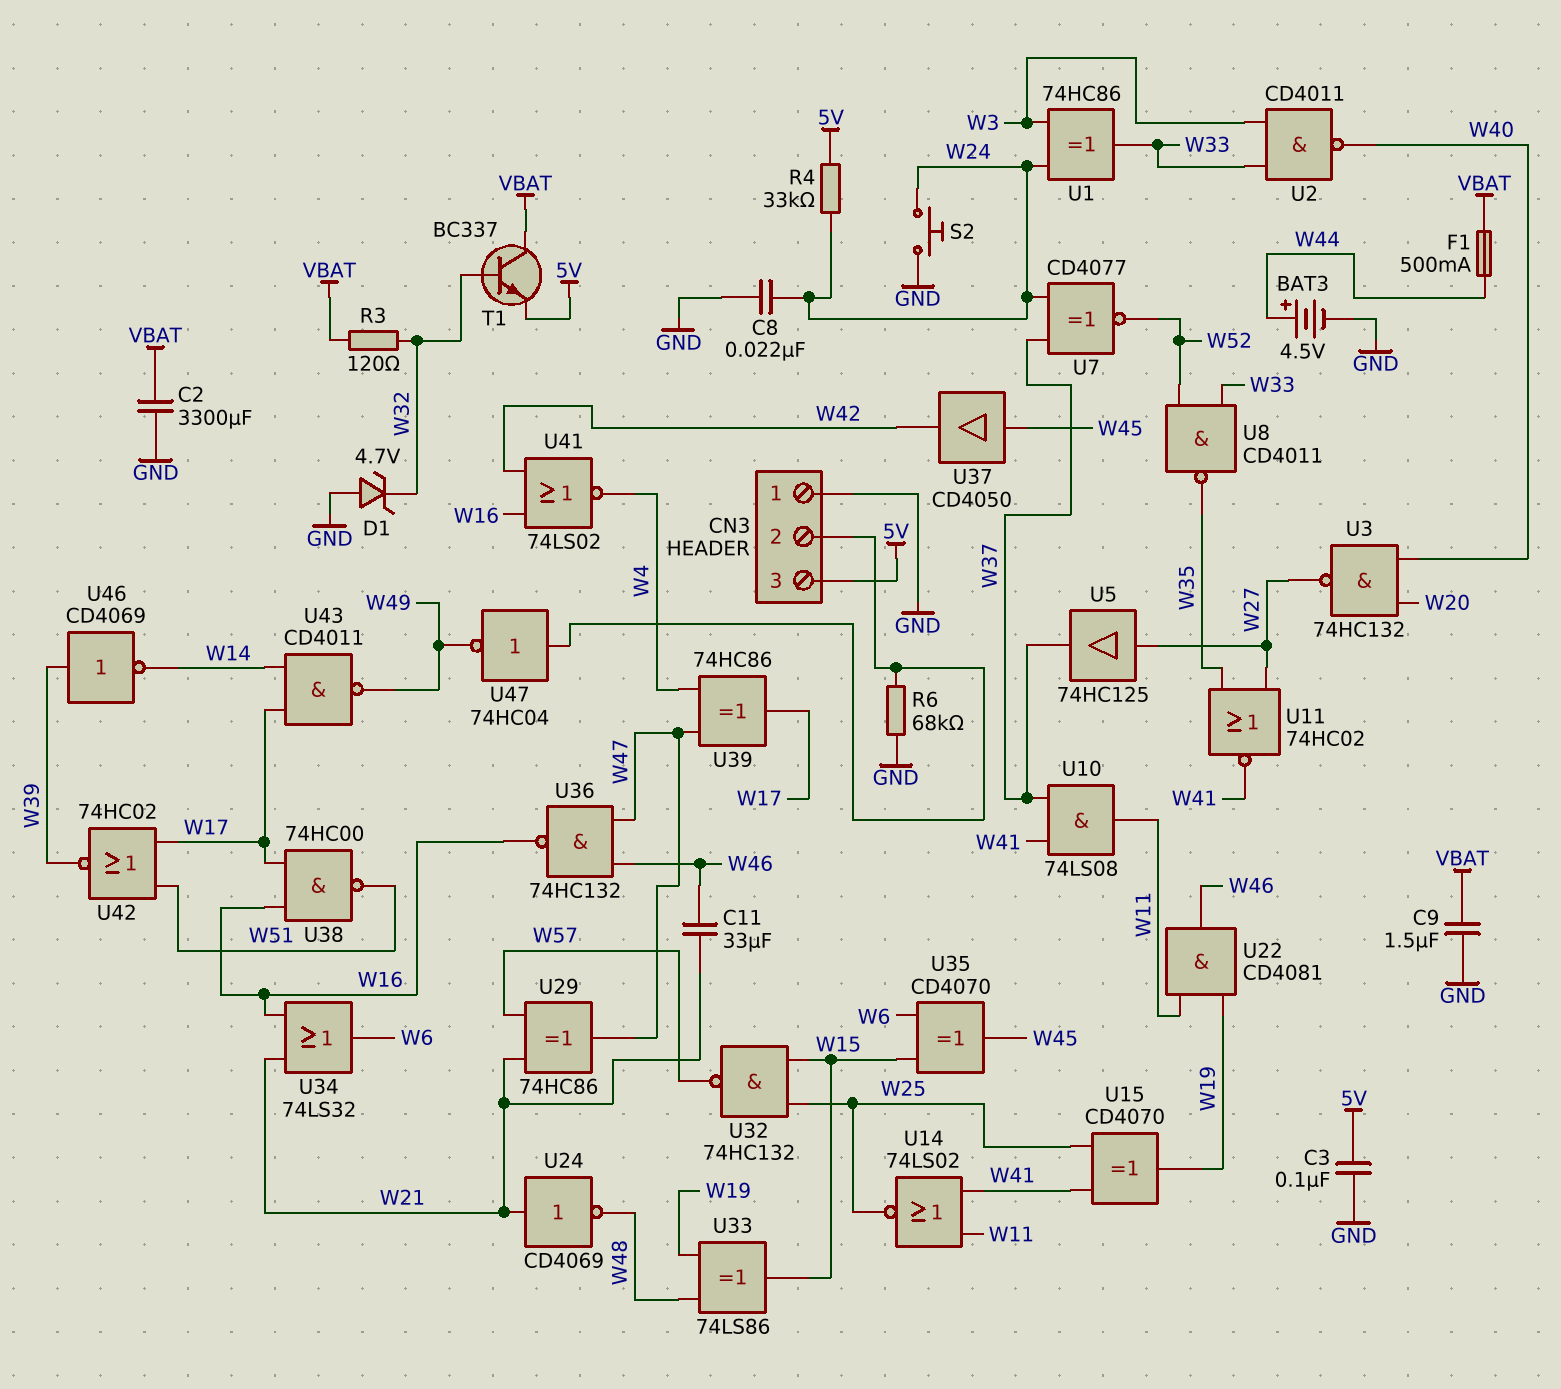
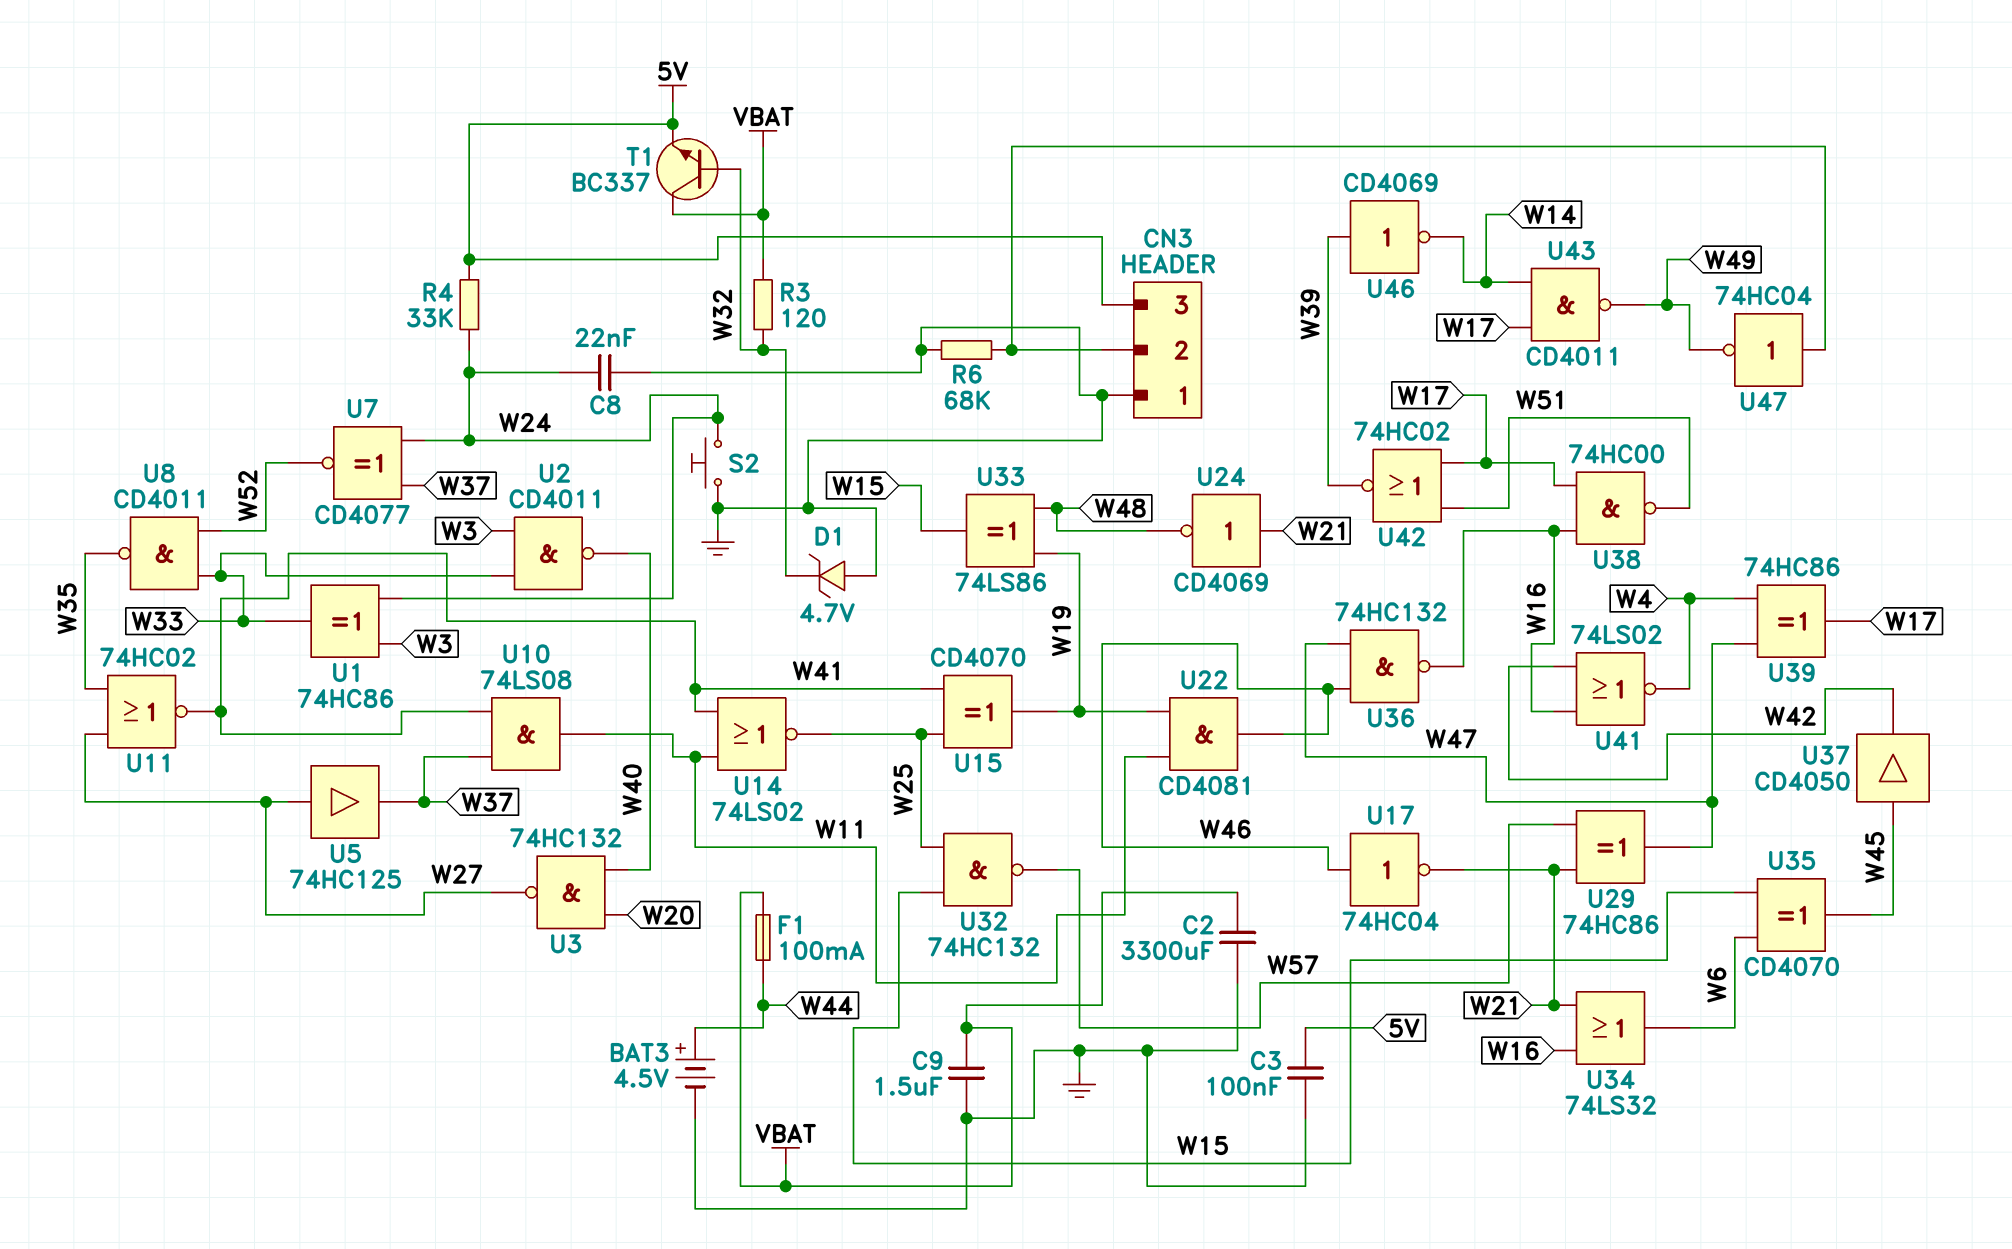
C11: 33uF (W21, W46) -> none
F1: 500mA (VBAT, W44) -> 100mA (VBAT, W44)
U17: none -> NOT 74HC04 (in W46, out W21)

